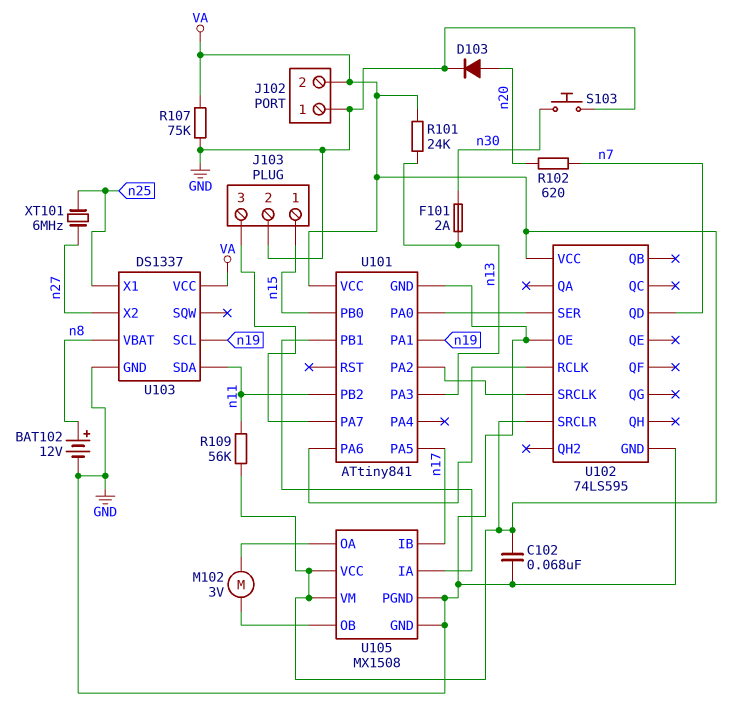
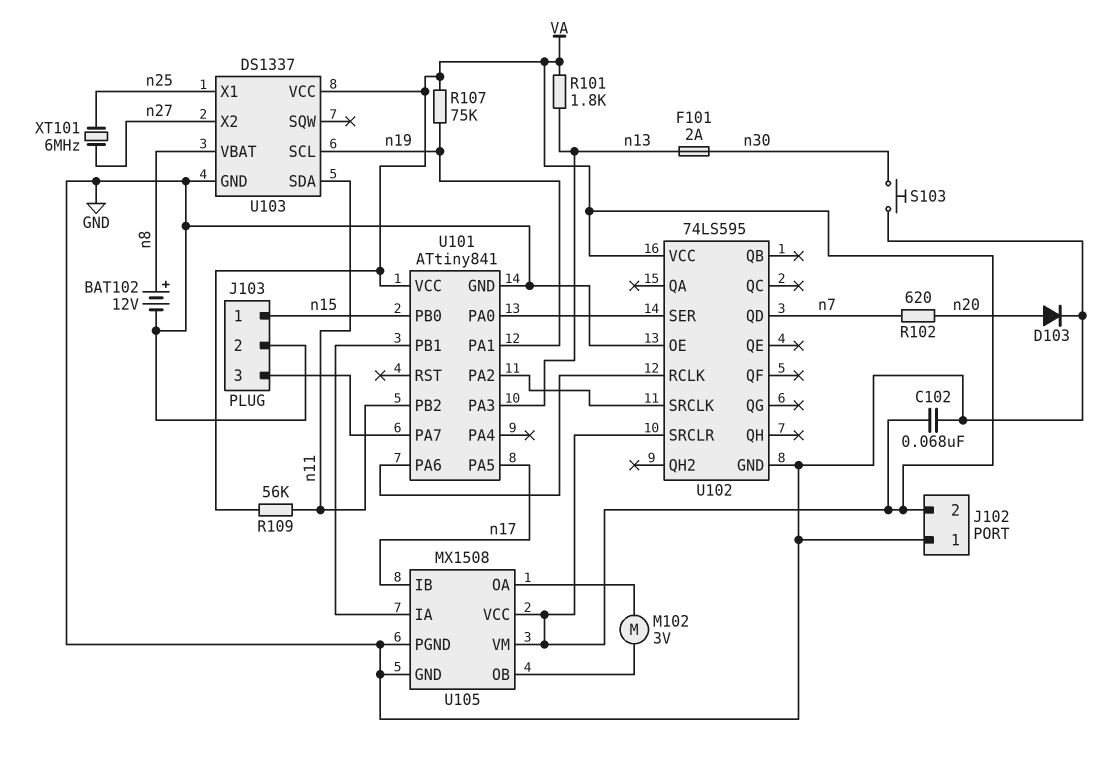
R101: 24k (VA, n13) -> 1.8k (VA, n13)
R107: 75k (GND, VA) -> 75k (VA, n19)

